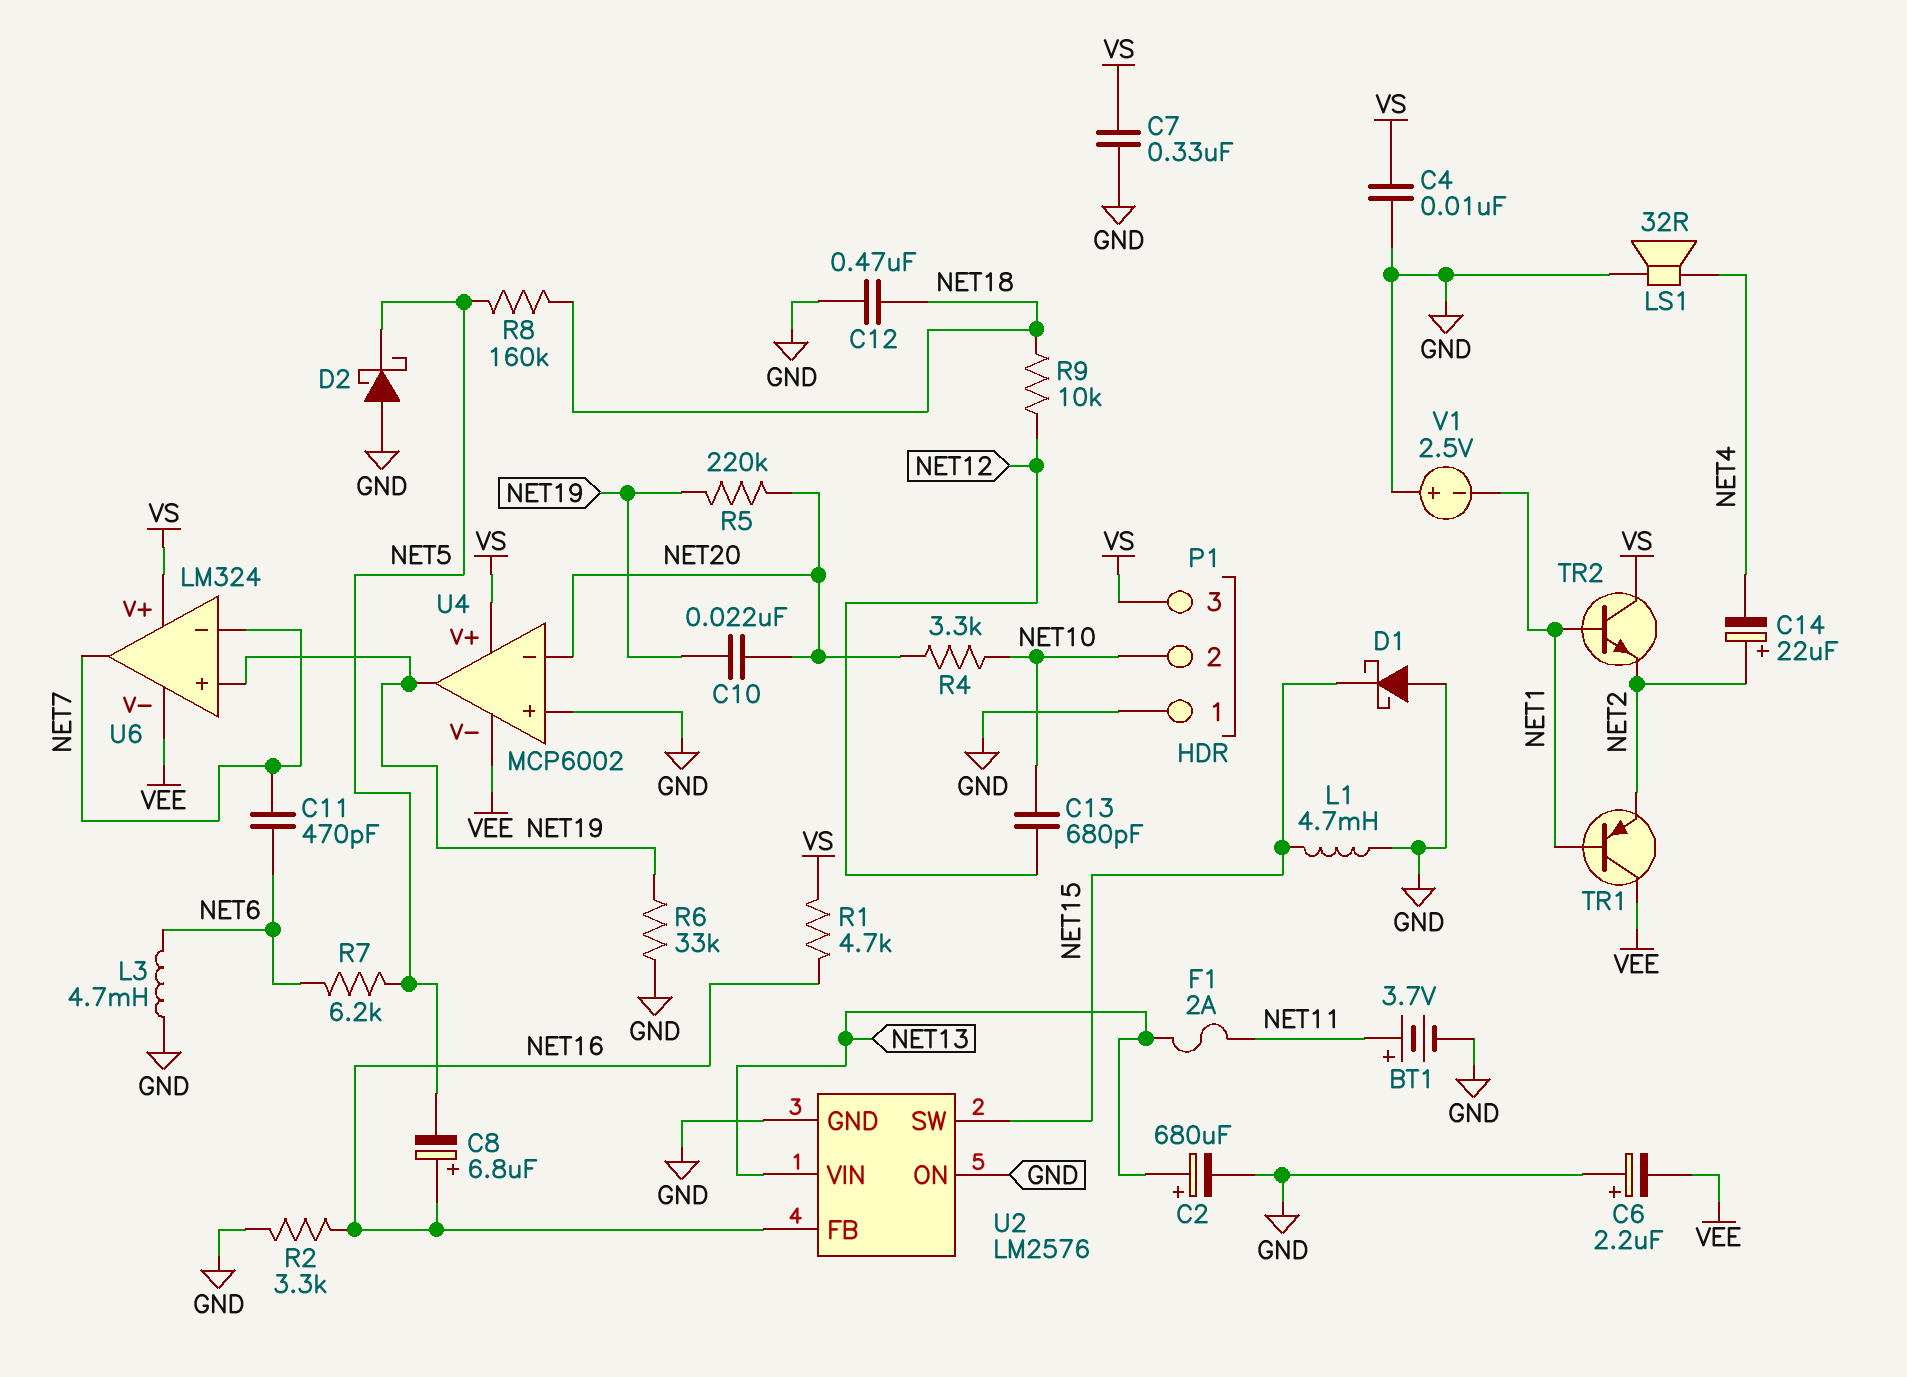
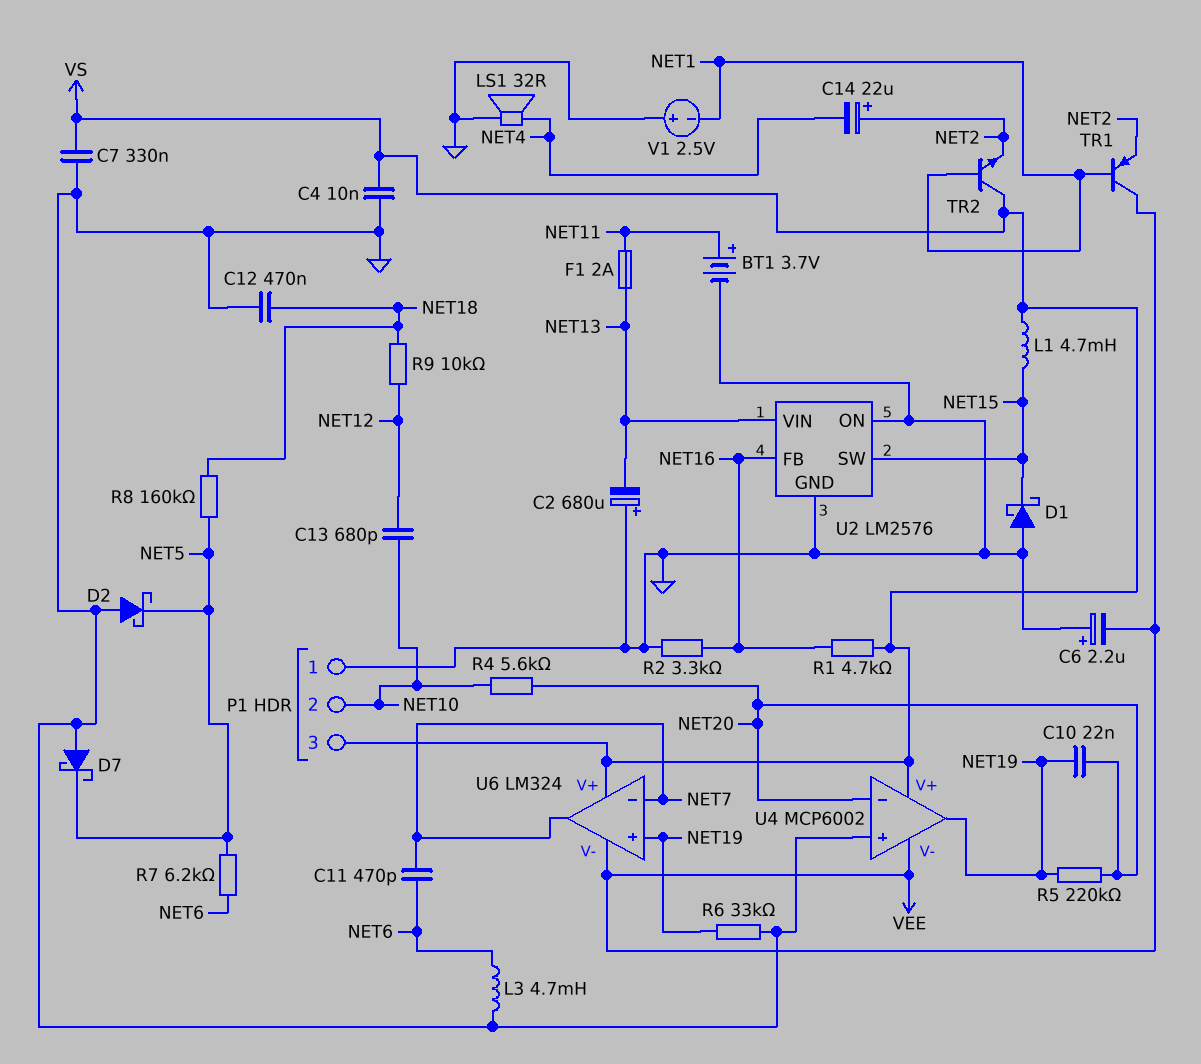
C2: 680uF (plus NET13, minus GND) -> 680uF (plus GND, minus NET13)
C8: 6.8uF (plus NET16, minus NET5) -> none
D7: none -> schottky (A GND, K NET5)
L1: 4.7mH (GND, NET15) -> 4.7mH (NET15, VS)
R4: 3.3k (NET10, NET20) -> 5.6k (NET10, NET20)

